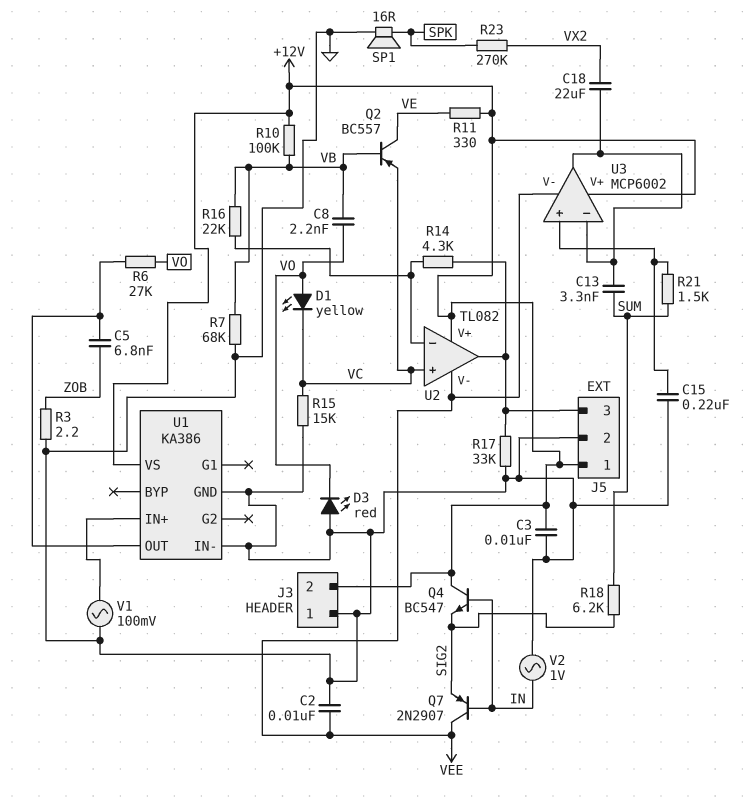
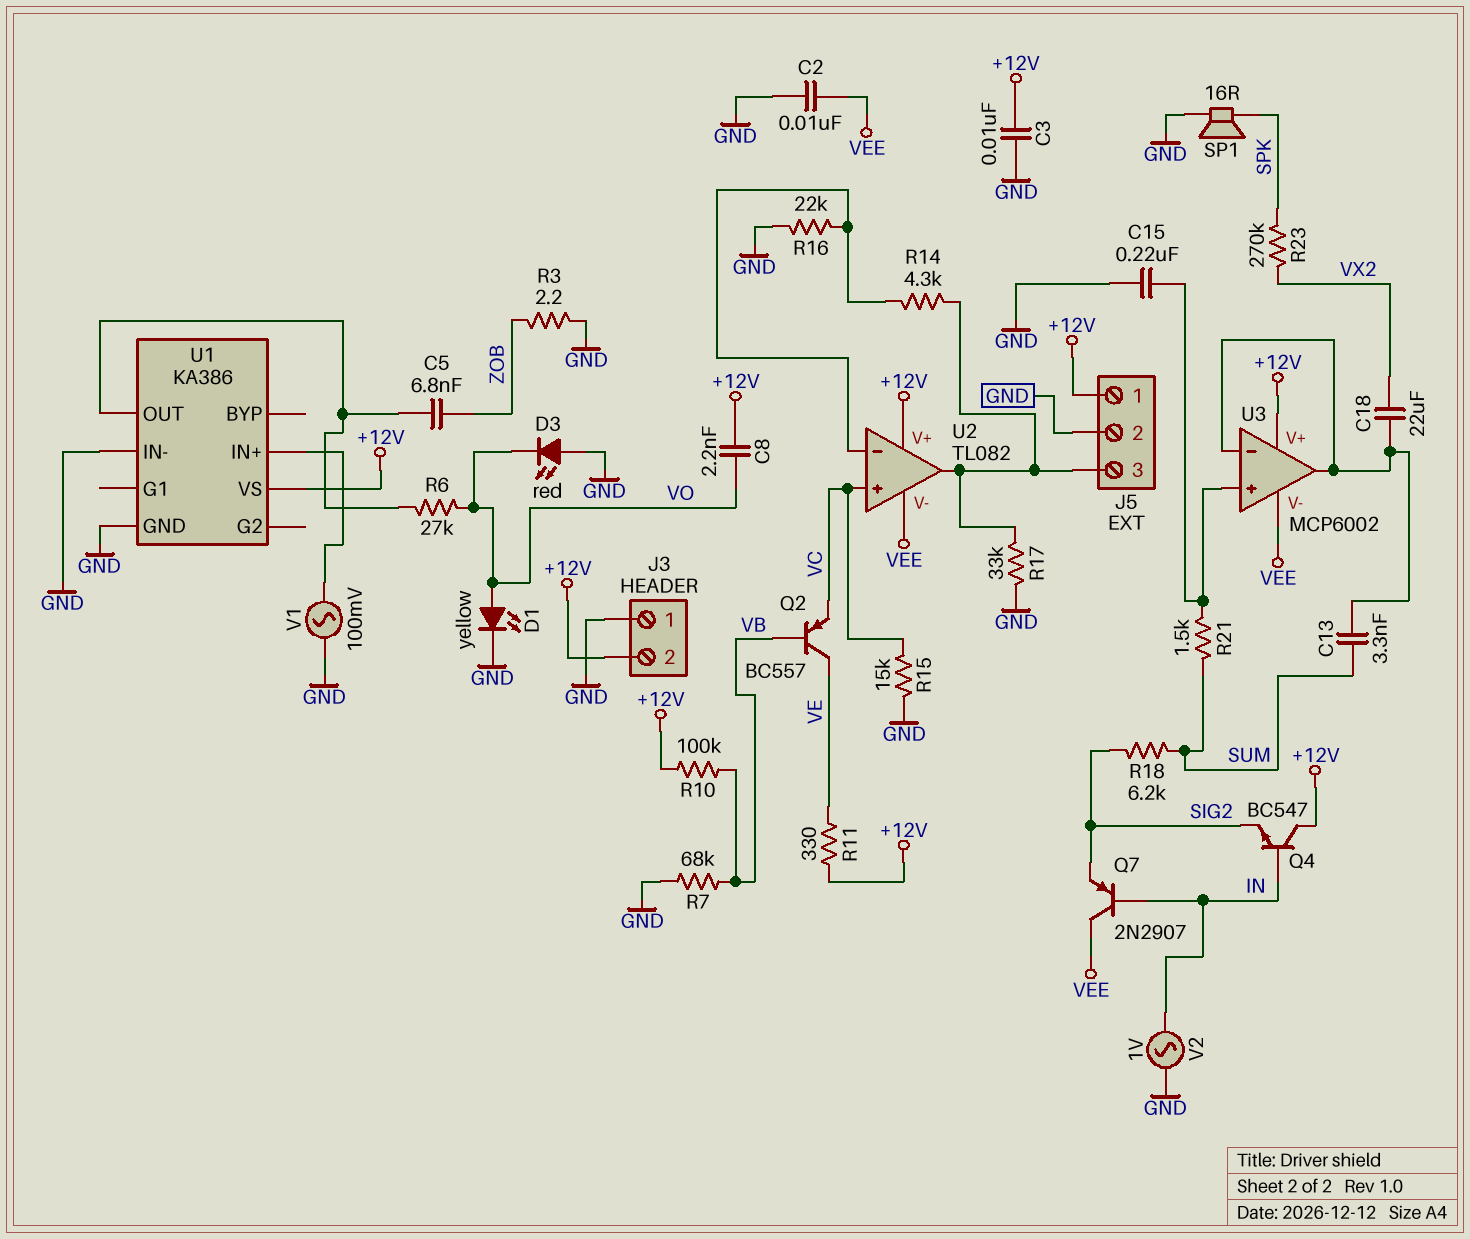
C8: 2.2nF (VB, VO) -> 2.2nF (+12V, VO)
D1: LED yellow (A VO, K VC) -> LED yellow (A VO, K GND)
R16: 22k (U2/in-, VB) -> 22k (GND, U2/in-)

